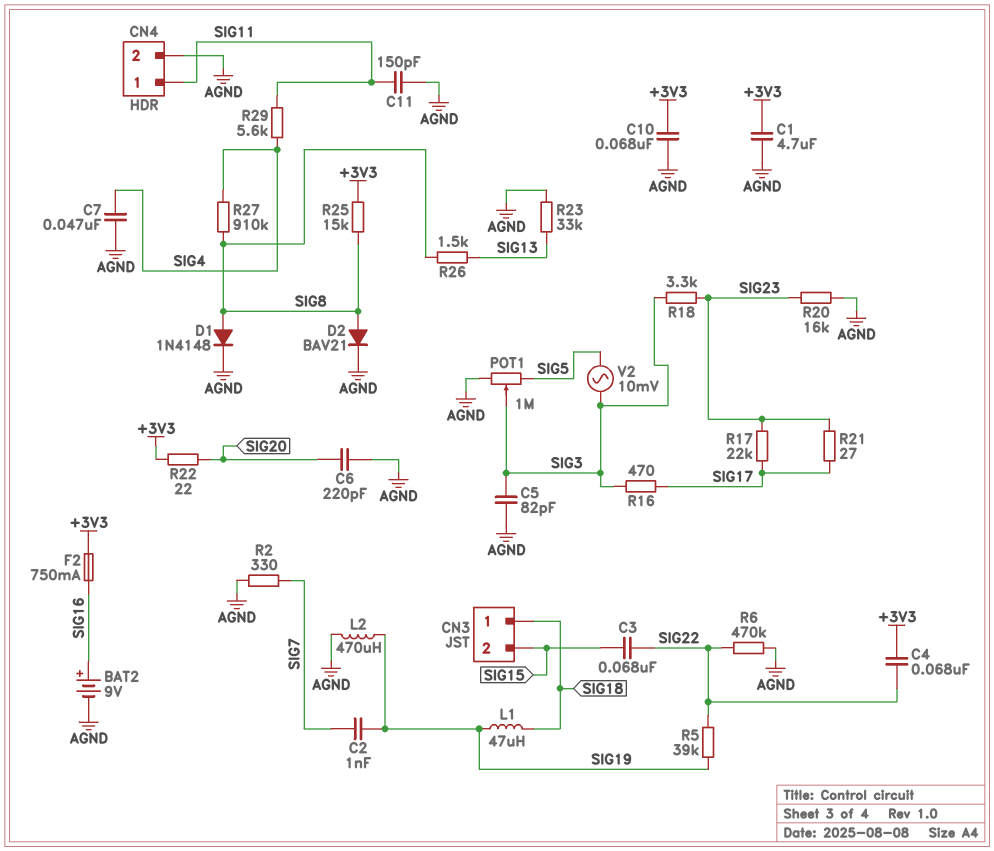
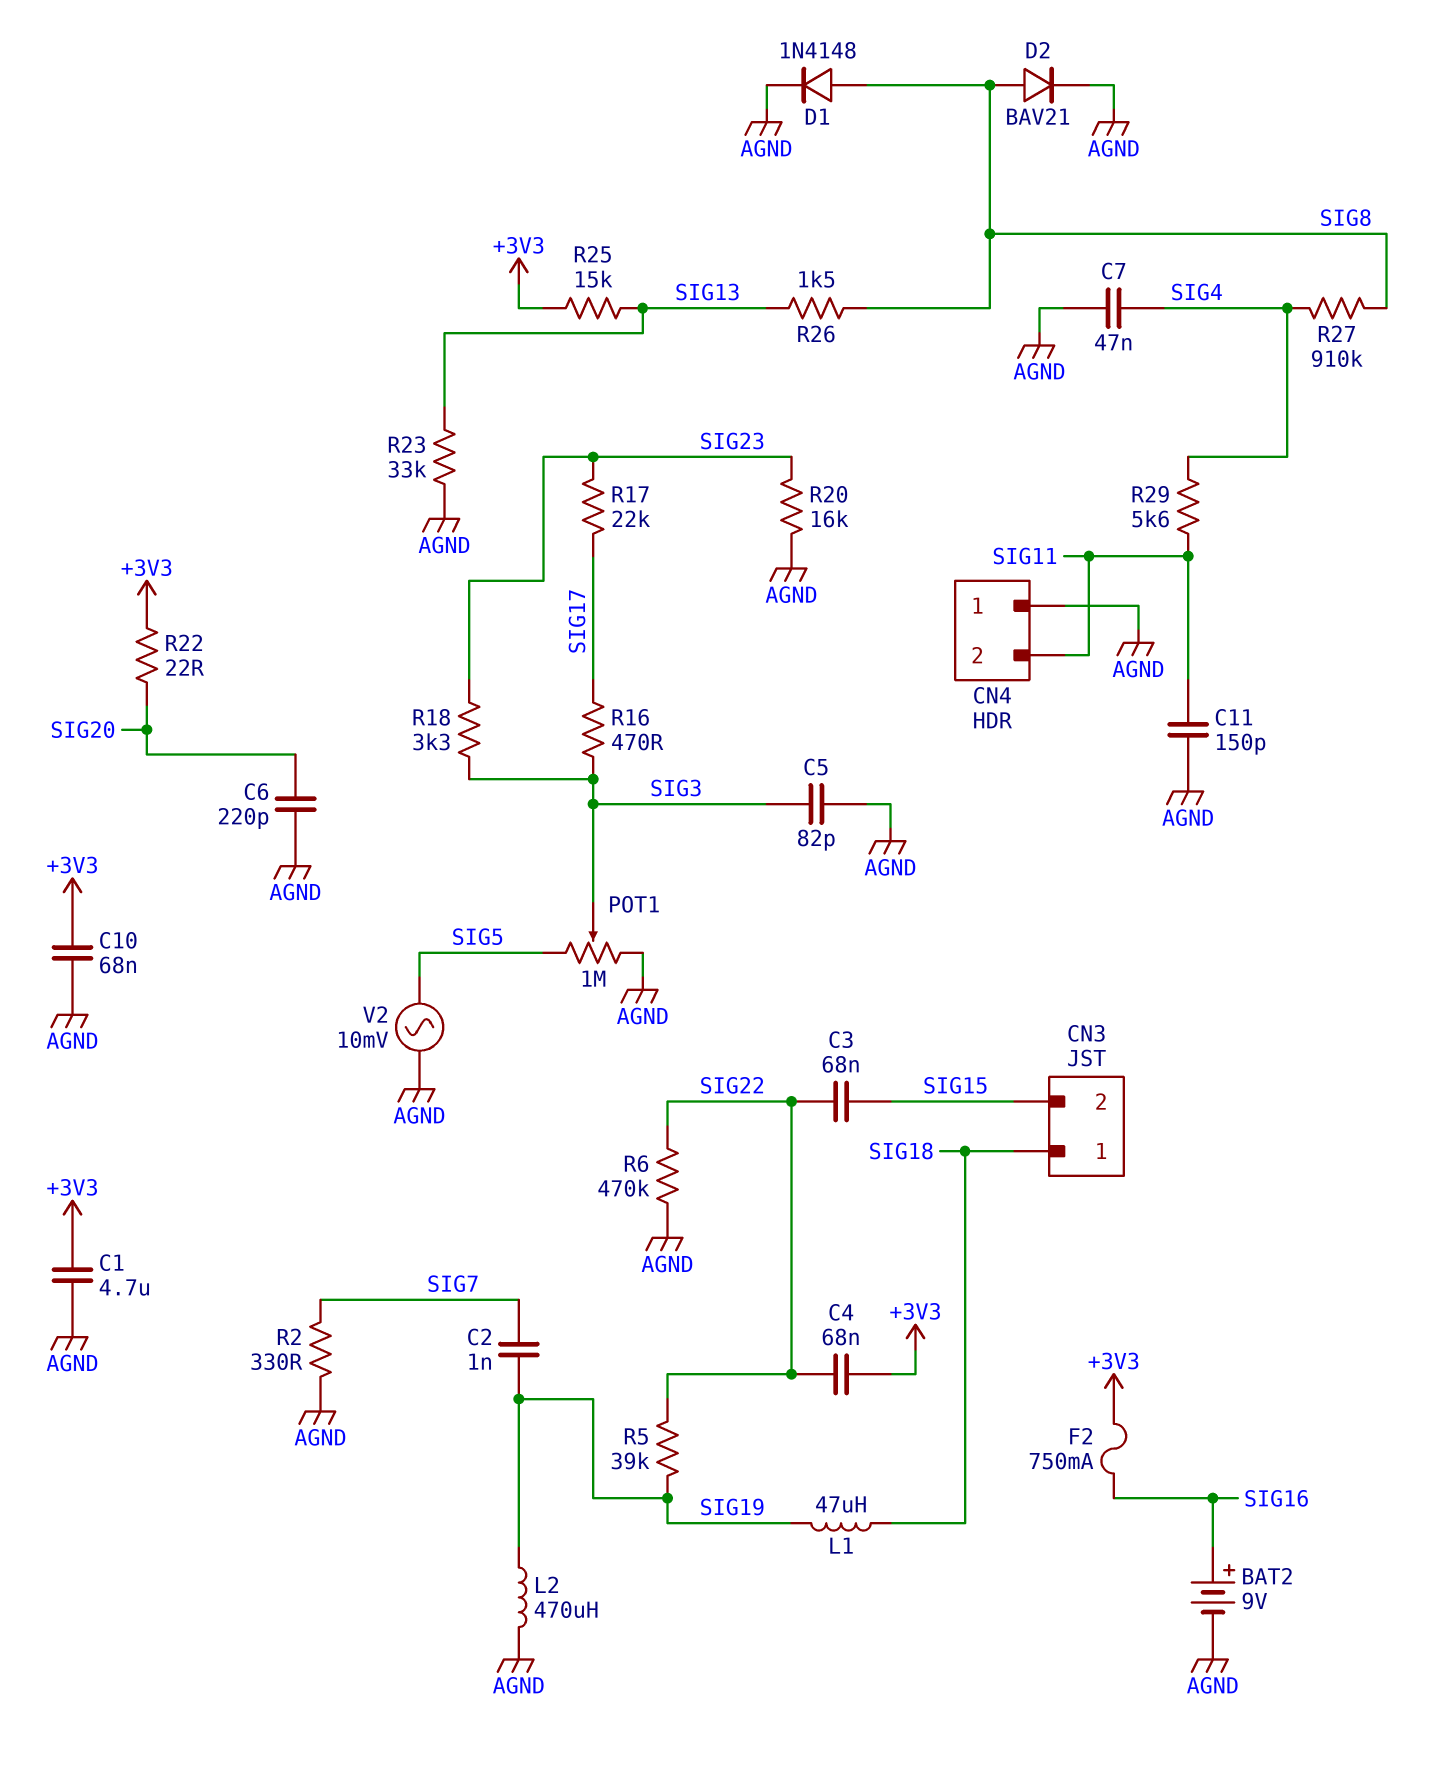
CN4 pin 1: SIG11 -> AGND
CN4 pin 2: AGND -> SIG11
R21: 27 (SIG17, SIG23) -> none
R25: 15k (+3V3, SIG8) -> 15k (+3V3, SIG13)
V2: AC 10mV (SIG3, SIG5) -> AC 10mV (AGND, SIG5)

